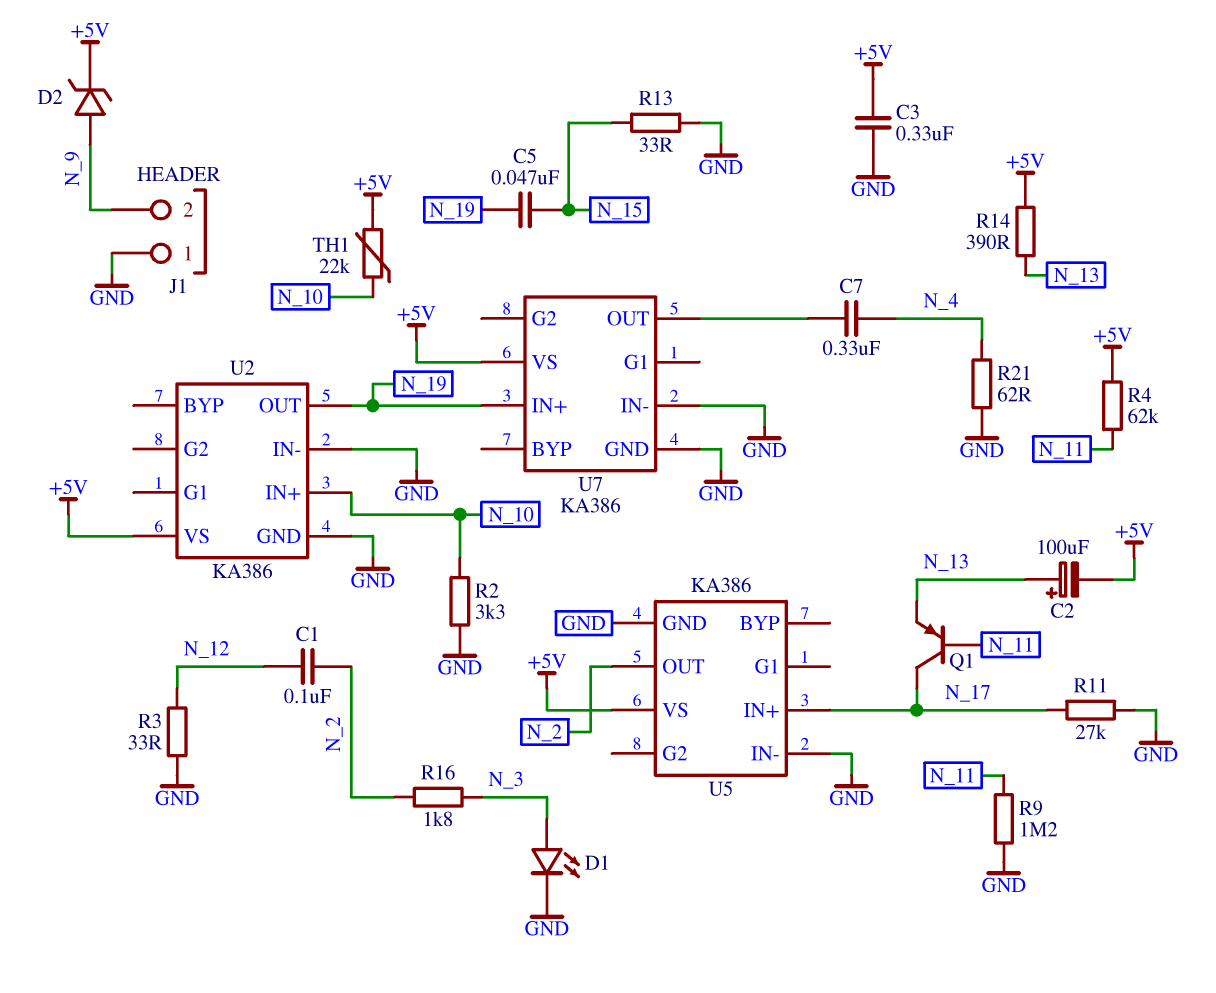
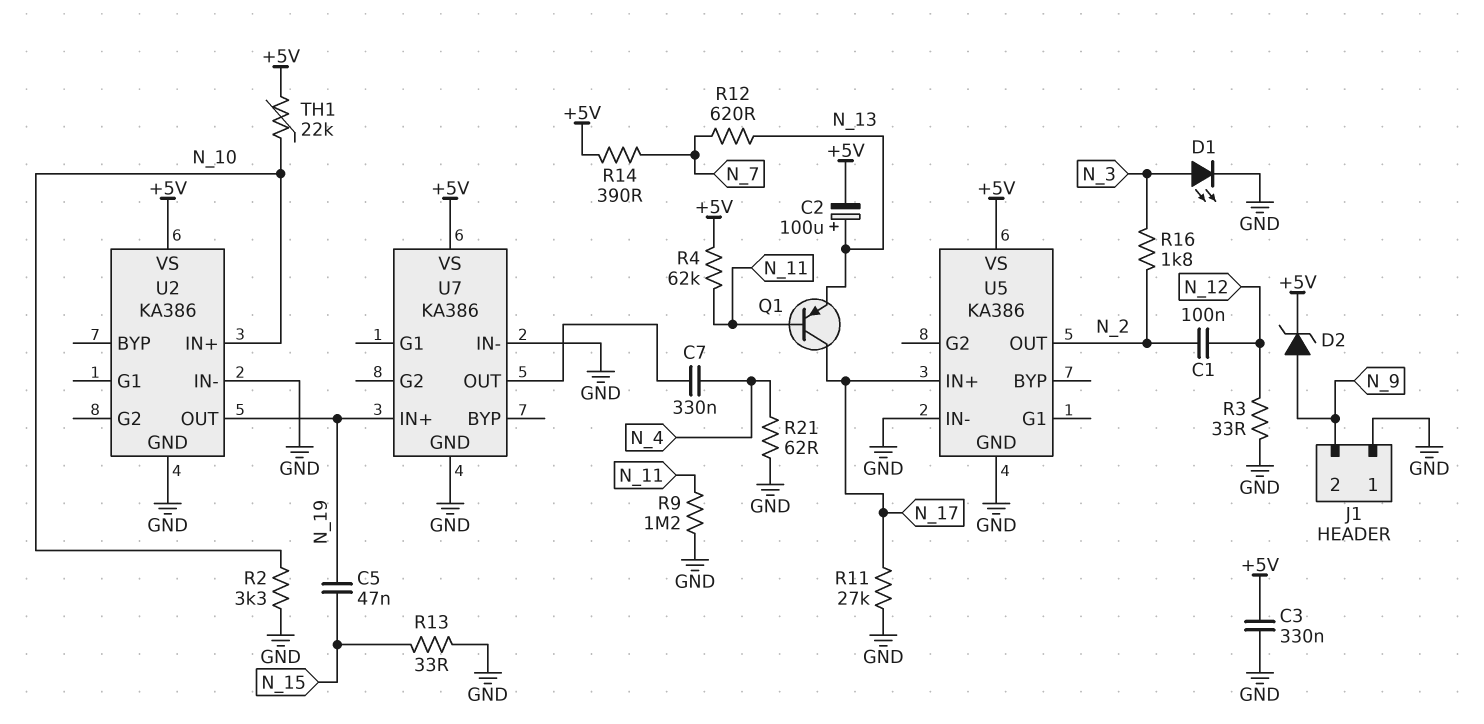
R12: none -> 620 (N_7, N_13)
R14: 390 (+5V, N_13) -> 390 (+5V, N_7)

